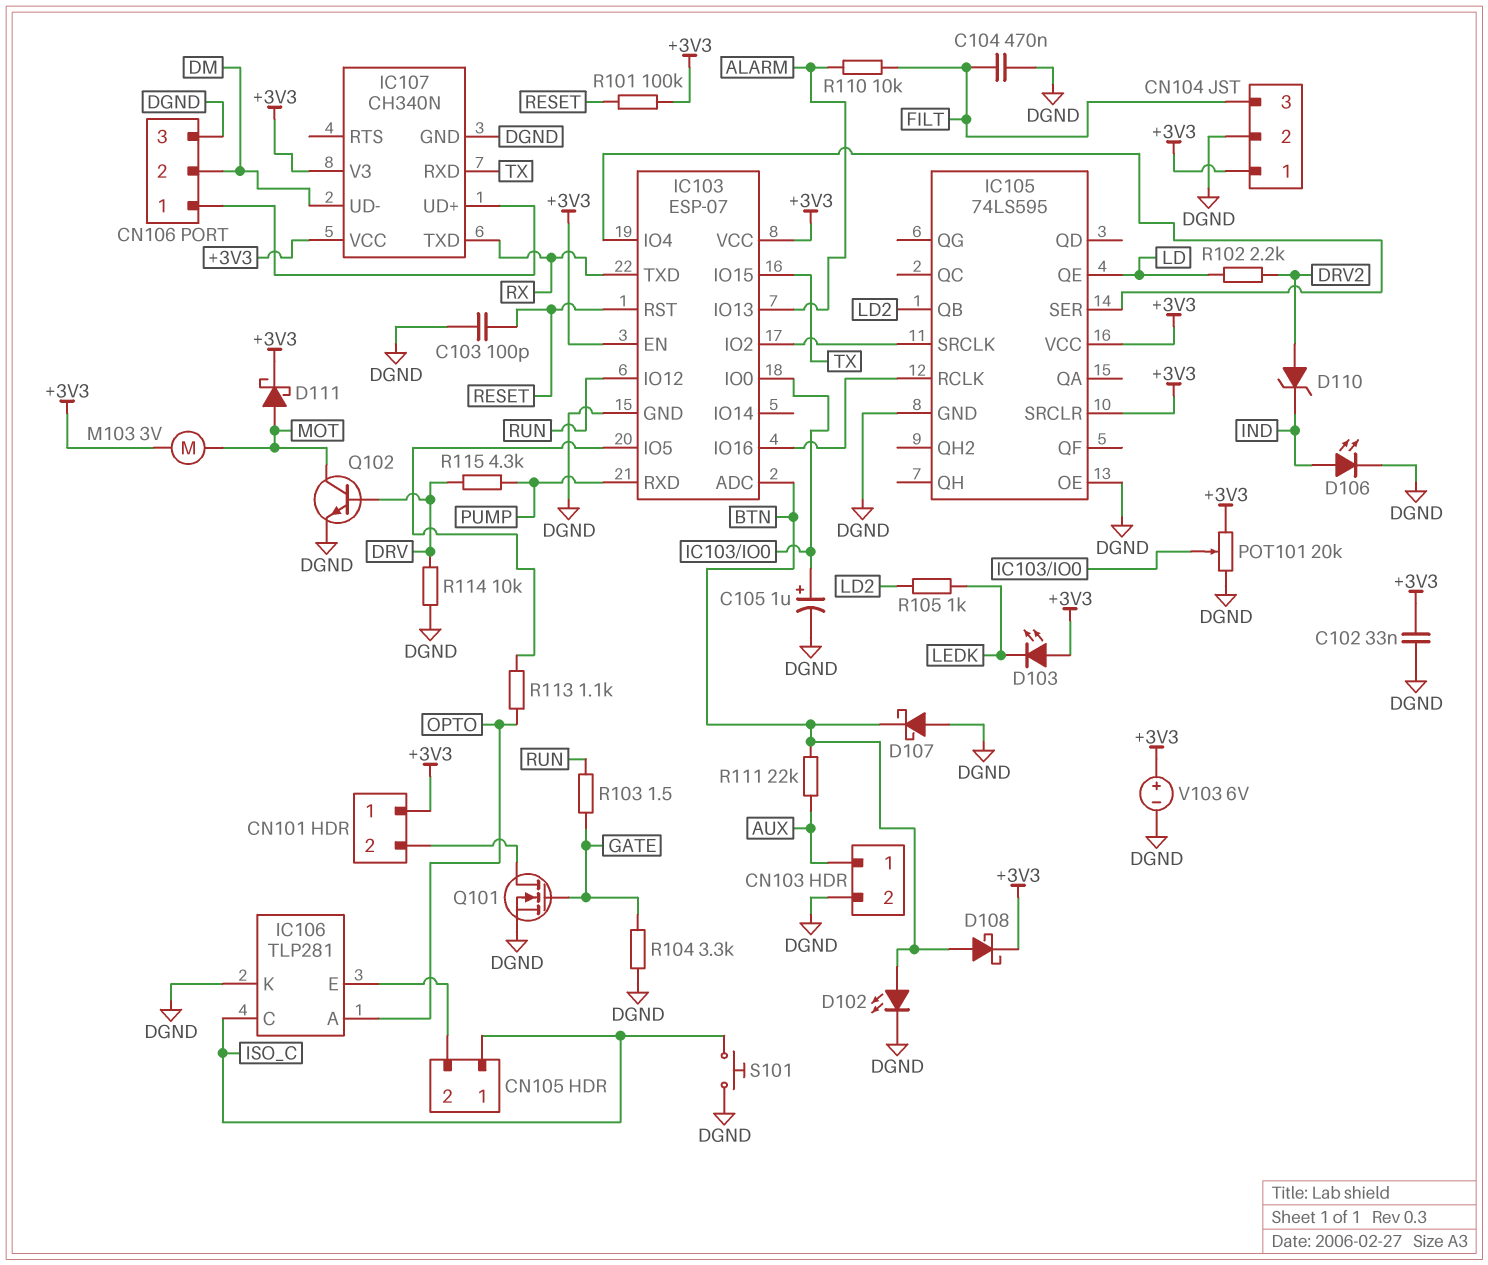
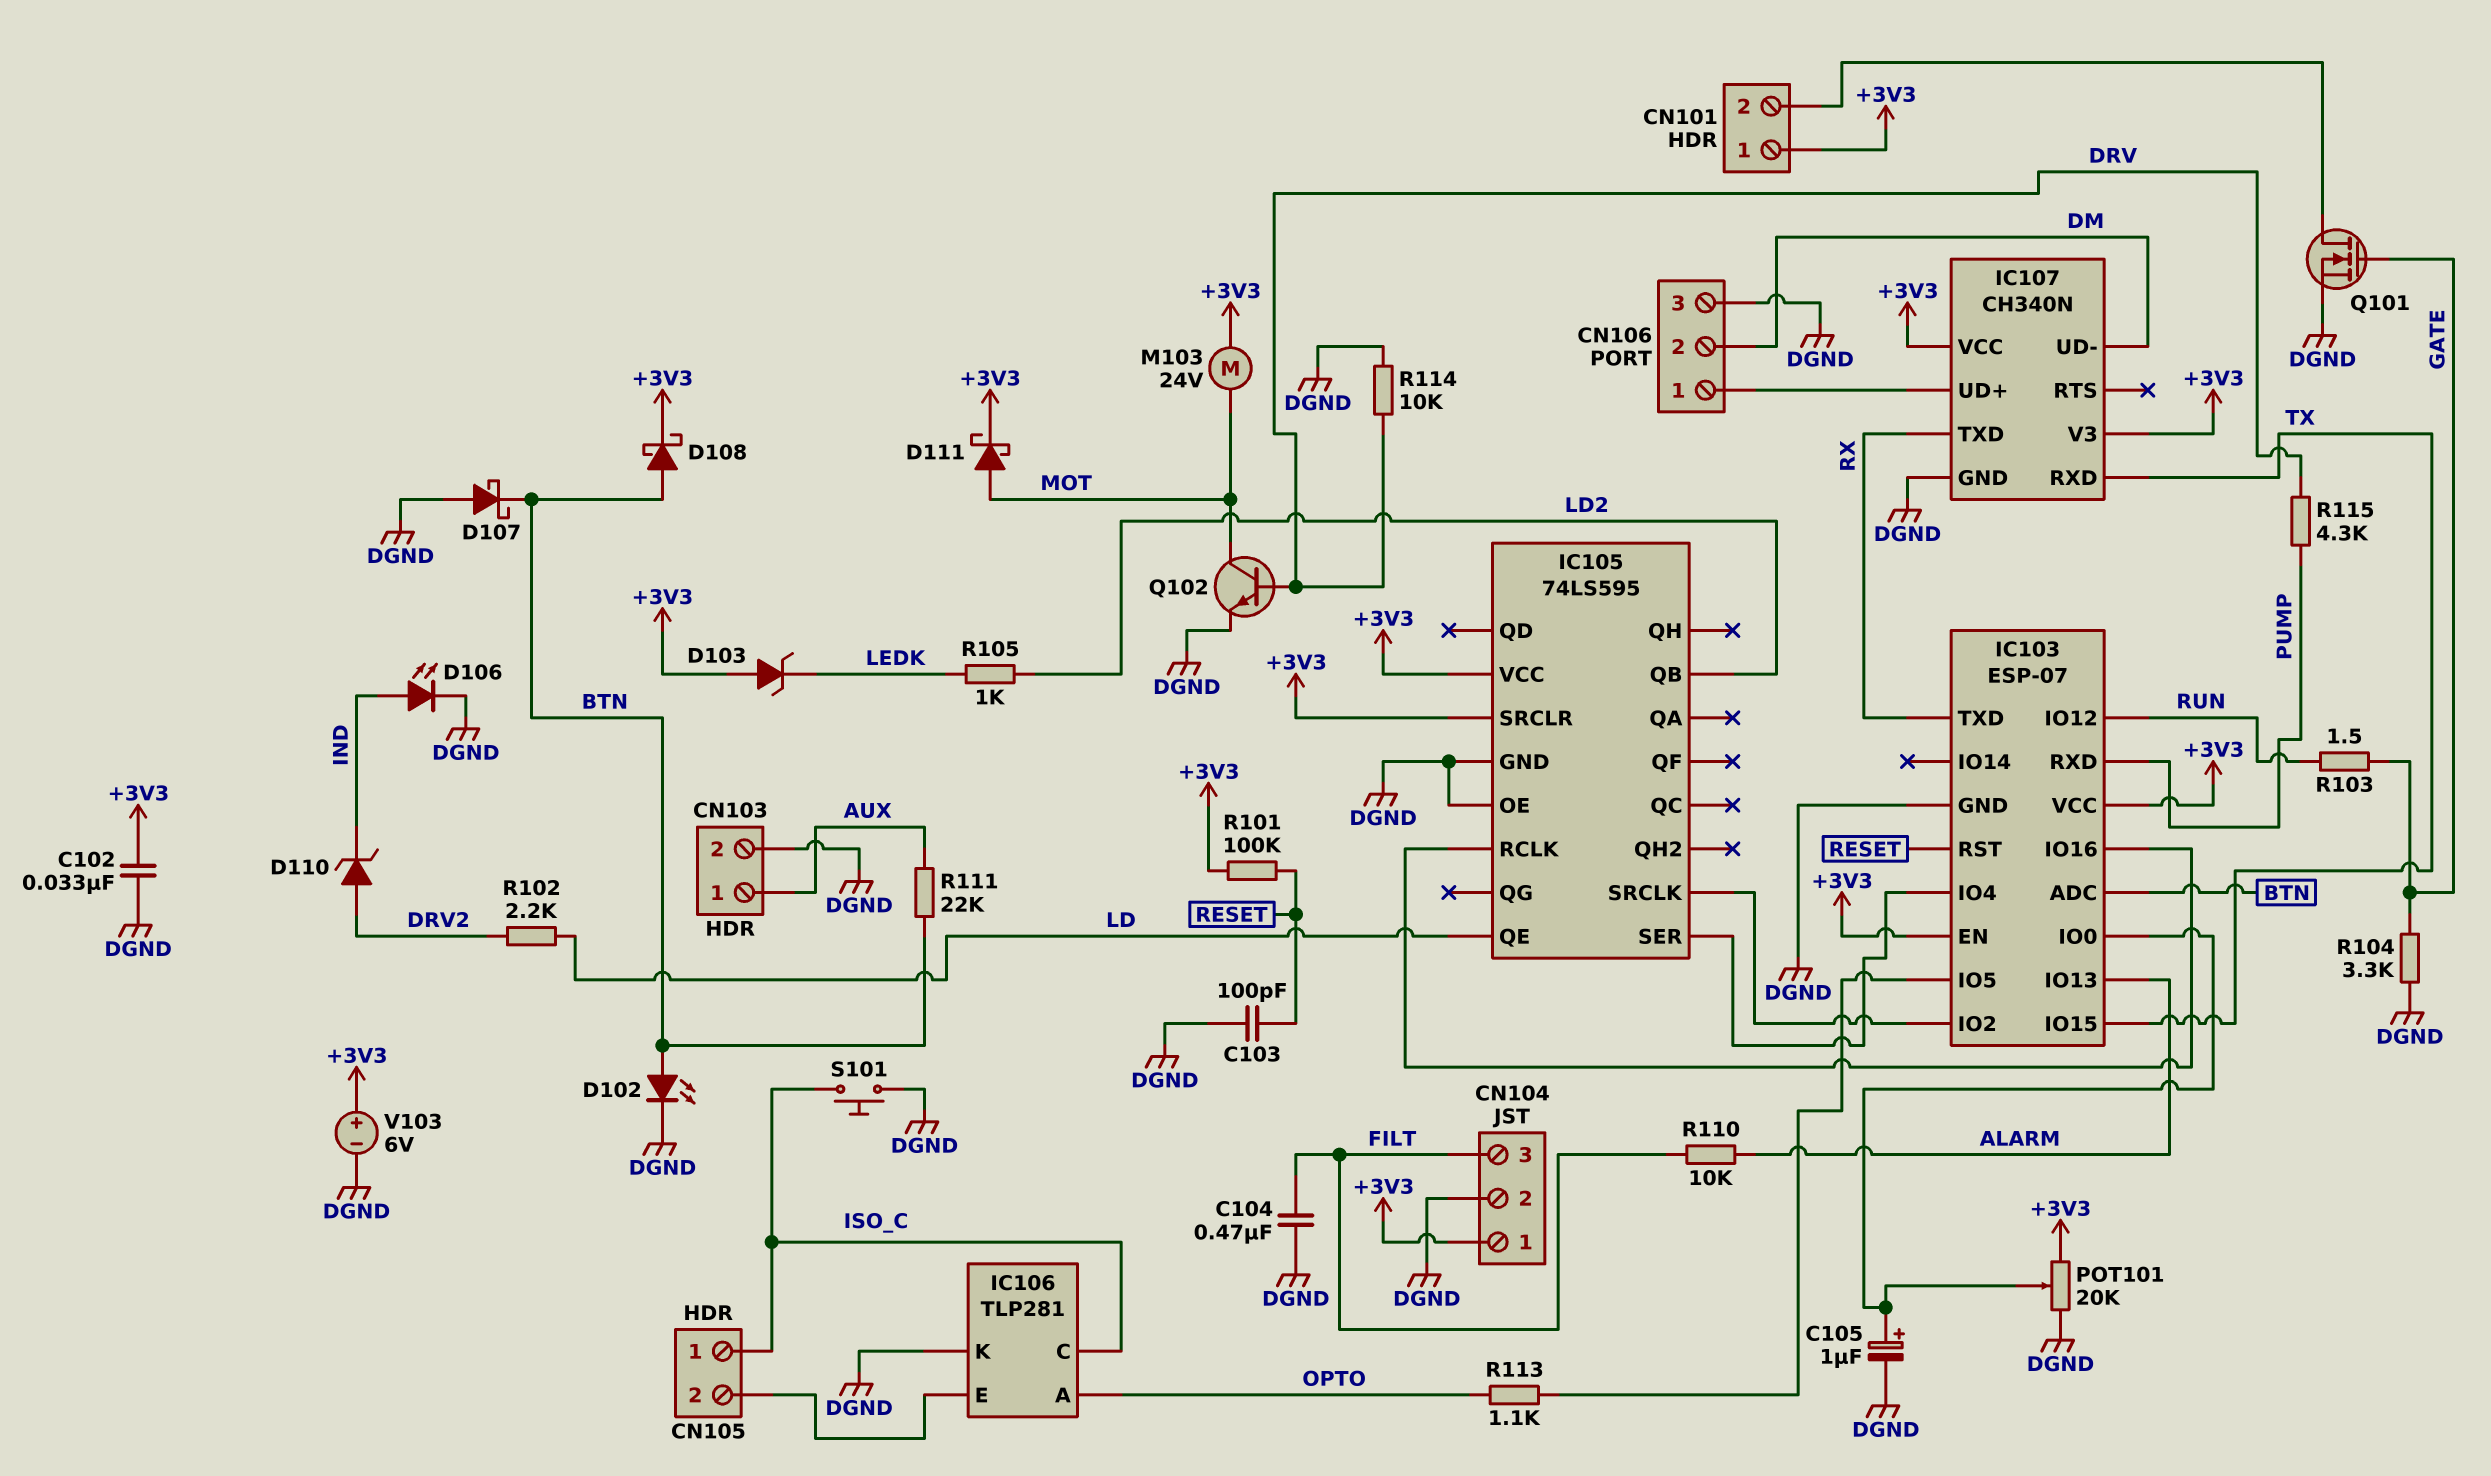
D103: LED (A +3V3, K LEDK) -> zener (A +3V3, K LEDK)
M103: motor 3V (+3V3, MOT) -> motor 24V (+3V3, MOT)

